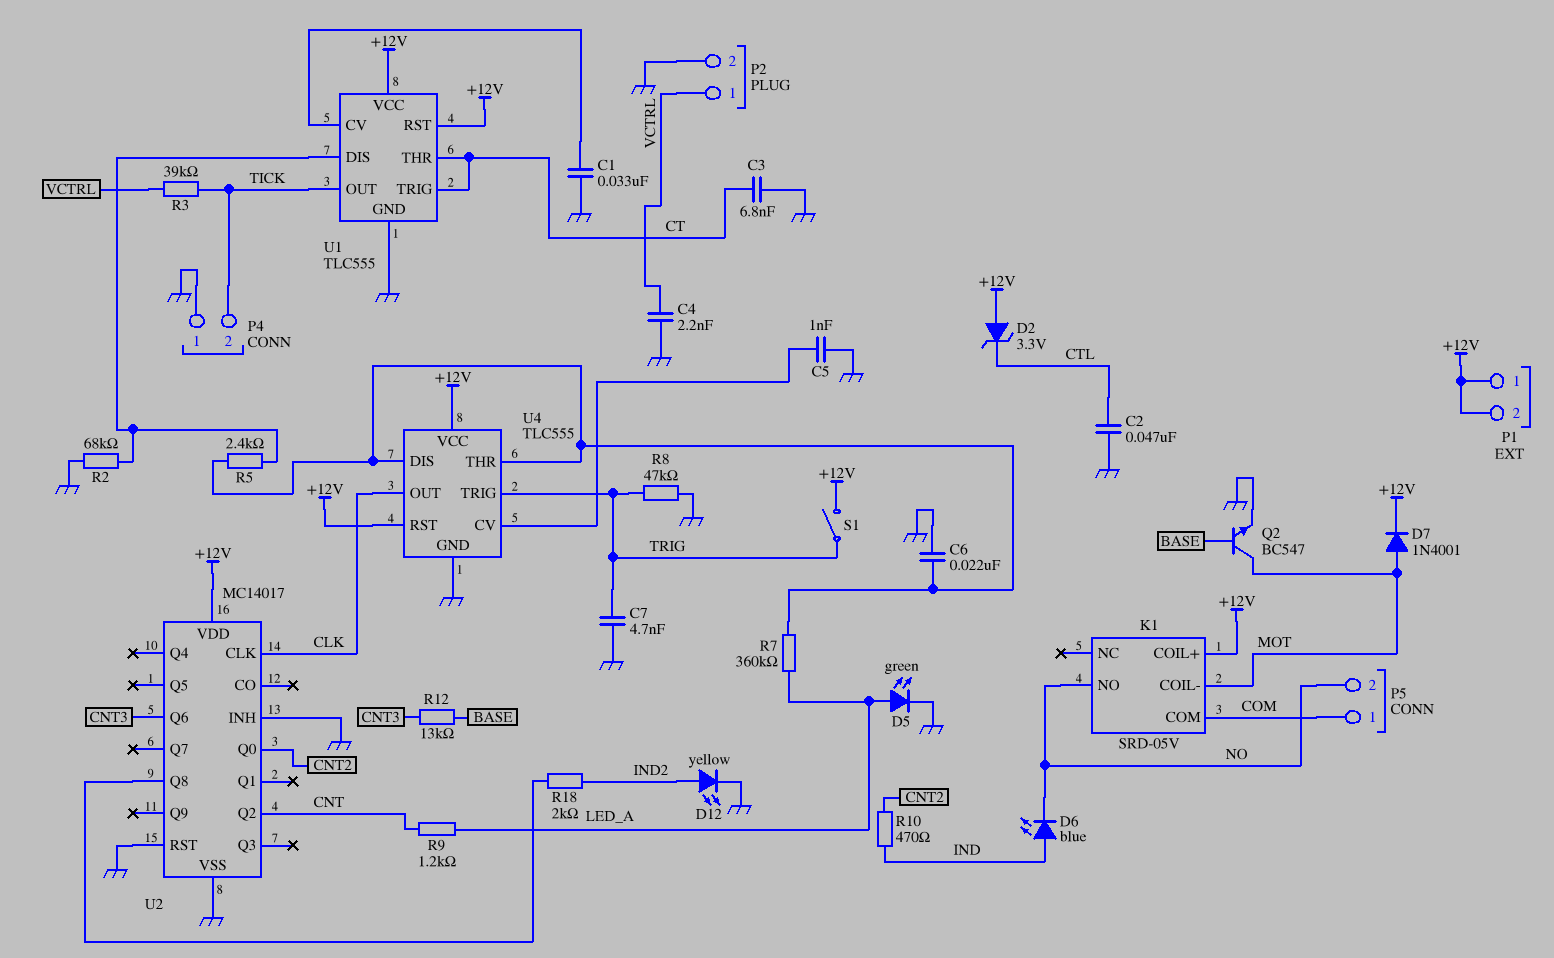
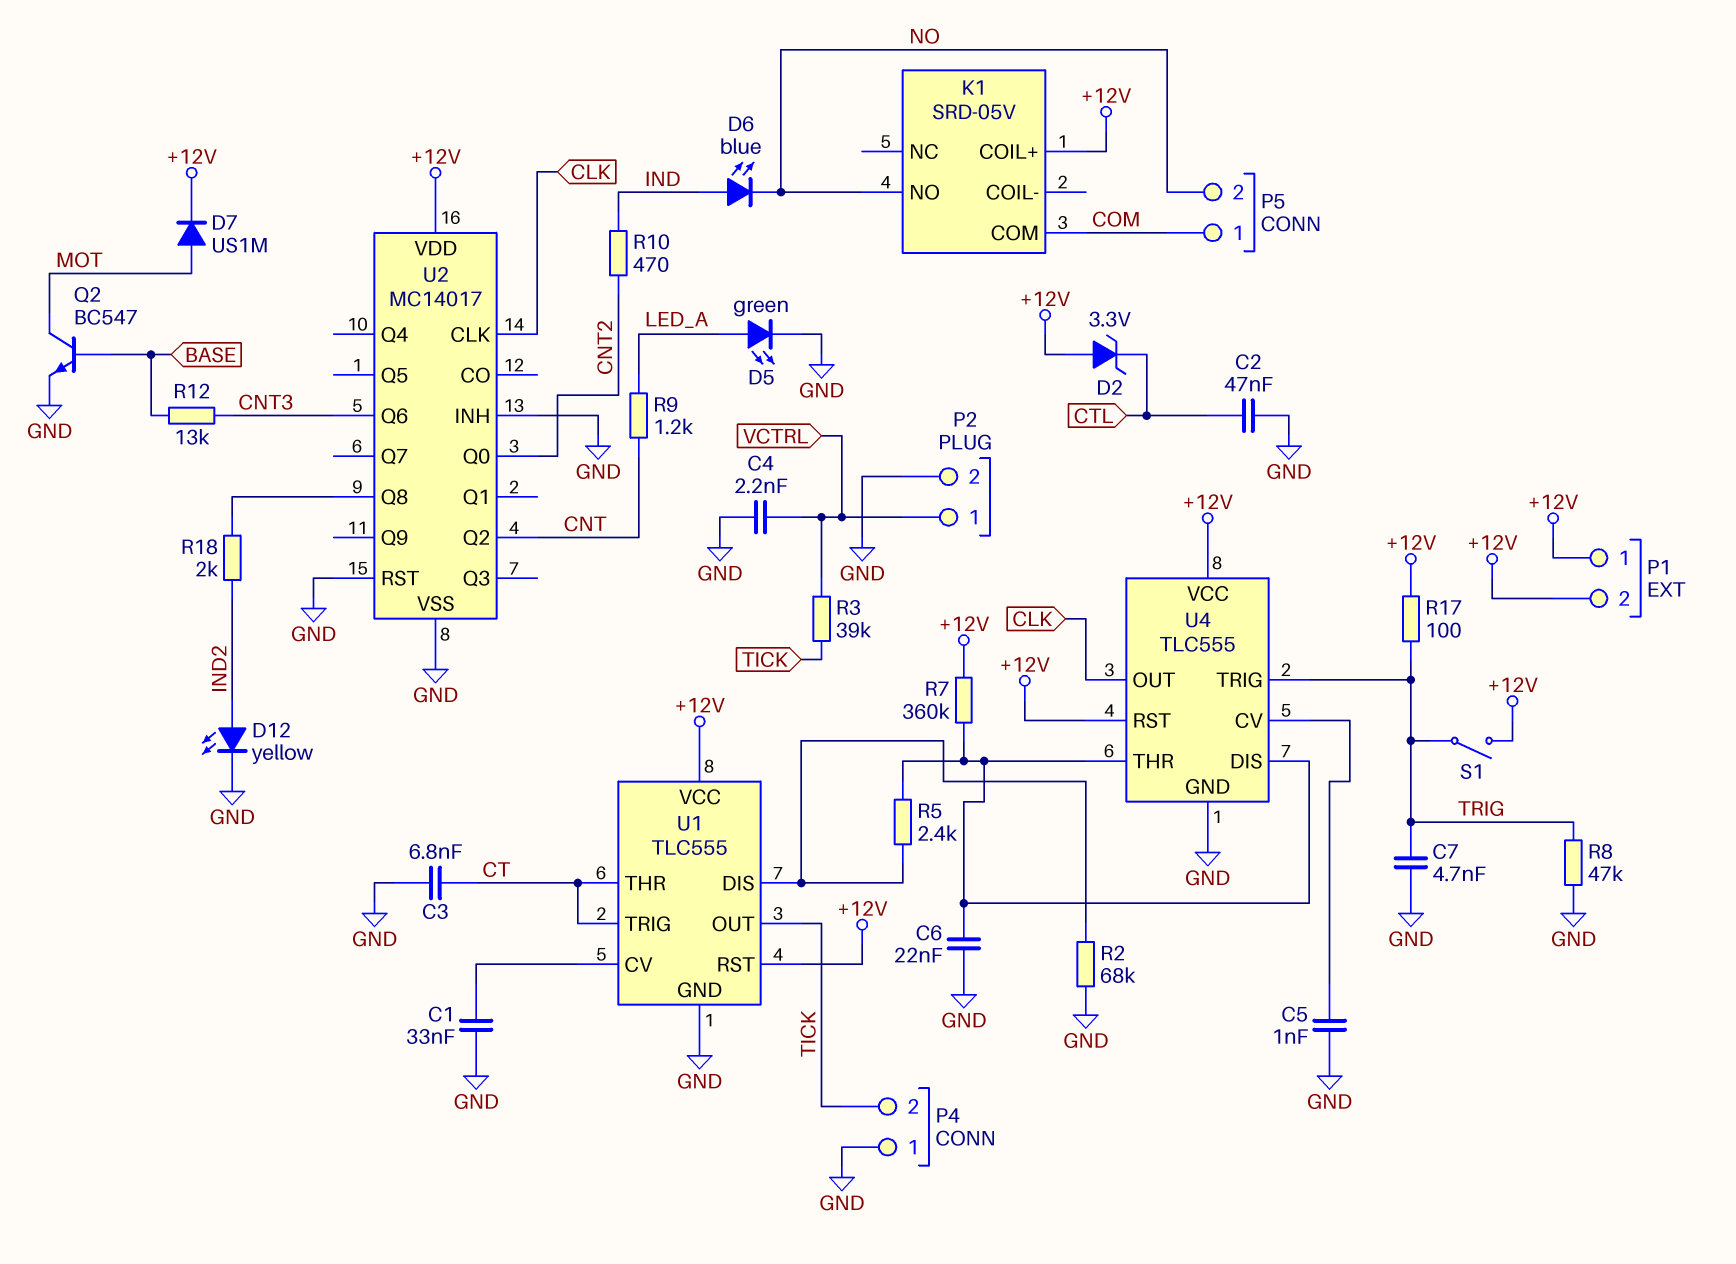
D7: diode 1N4001 (A MOT, K +12V) -> diode US1M (A MOT, K +12V)
K1 pin COIL-: MOT -> none
R7: 360k (LED_A, U4/DIS) -> 360k (+12V, U4/DIS)
R17: none -> 100 (+12V, TRIG)

